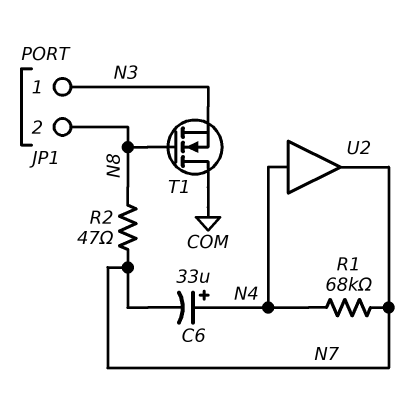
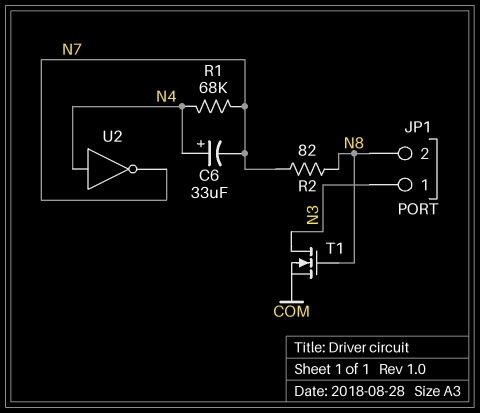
R2: 47 (N7, N8) -> 82 (N7, N8)
T1: NMOS (G N8, D COM, S N3) -> NMOS (G N8, D N3, S COM)
U2: buffer (in N4, out N7) -> NOT (in N4, out N7)

